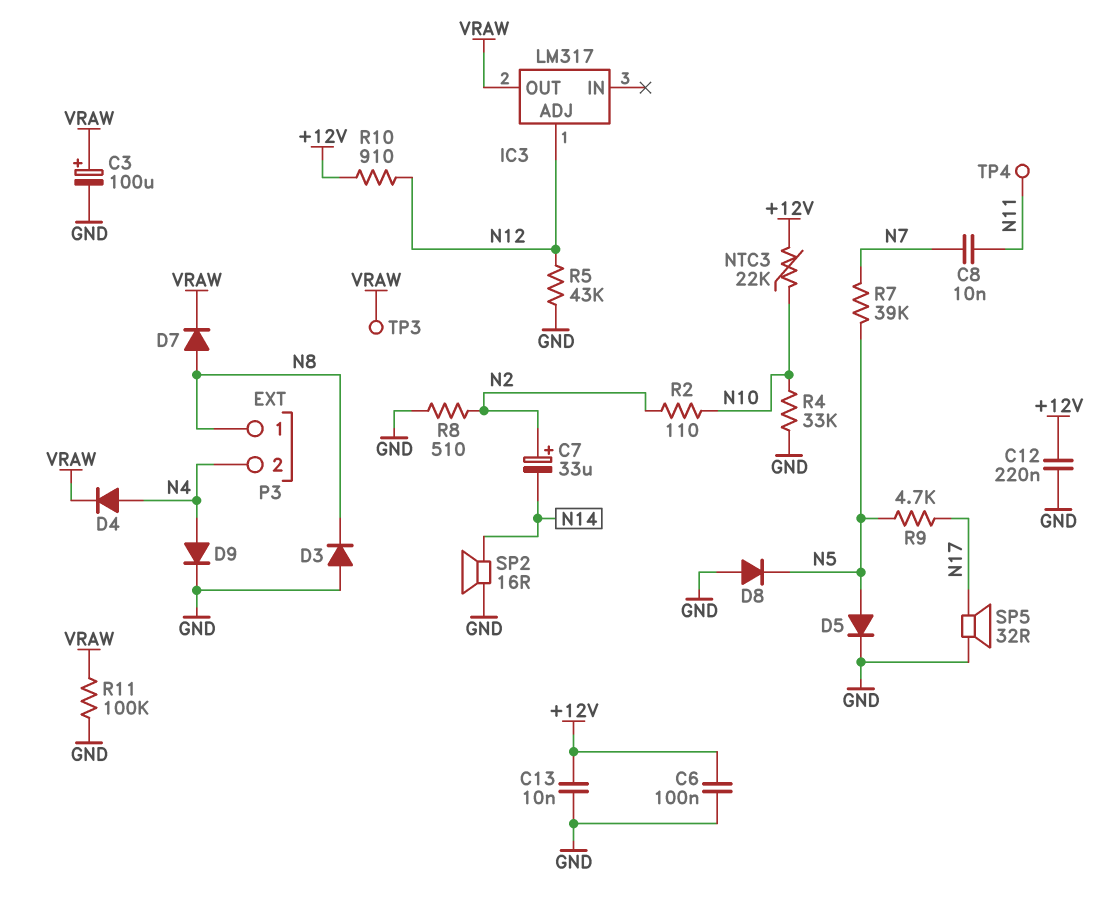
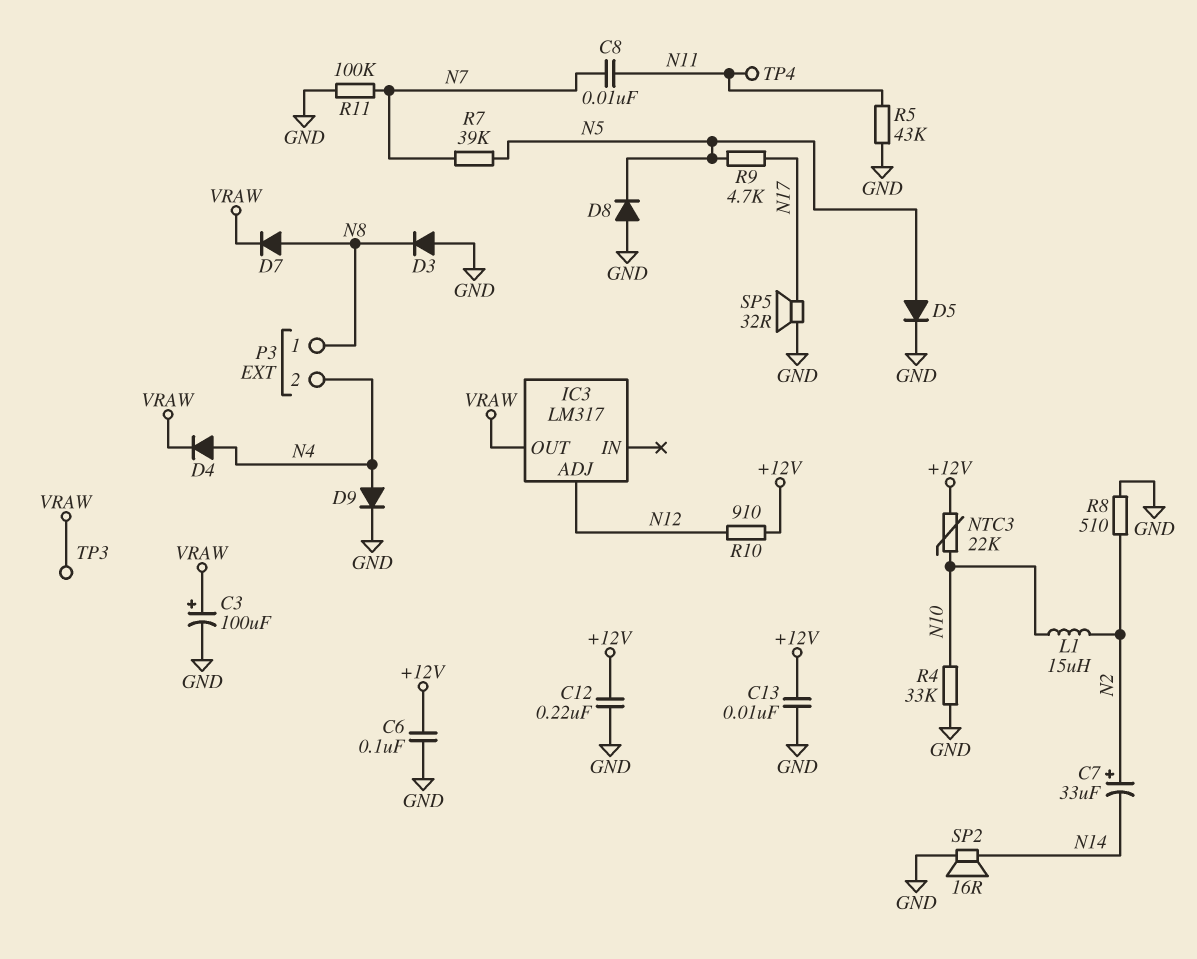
L1: none -> 15uH (N2, N10)
R2: 110 (N2, N10) -> none
R5: 43k (GND, N12) -> 43k (GND, N11)
R11: 100k (GND, VRAW) -> 100k (GND, N7)

